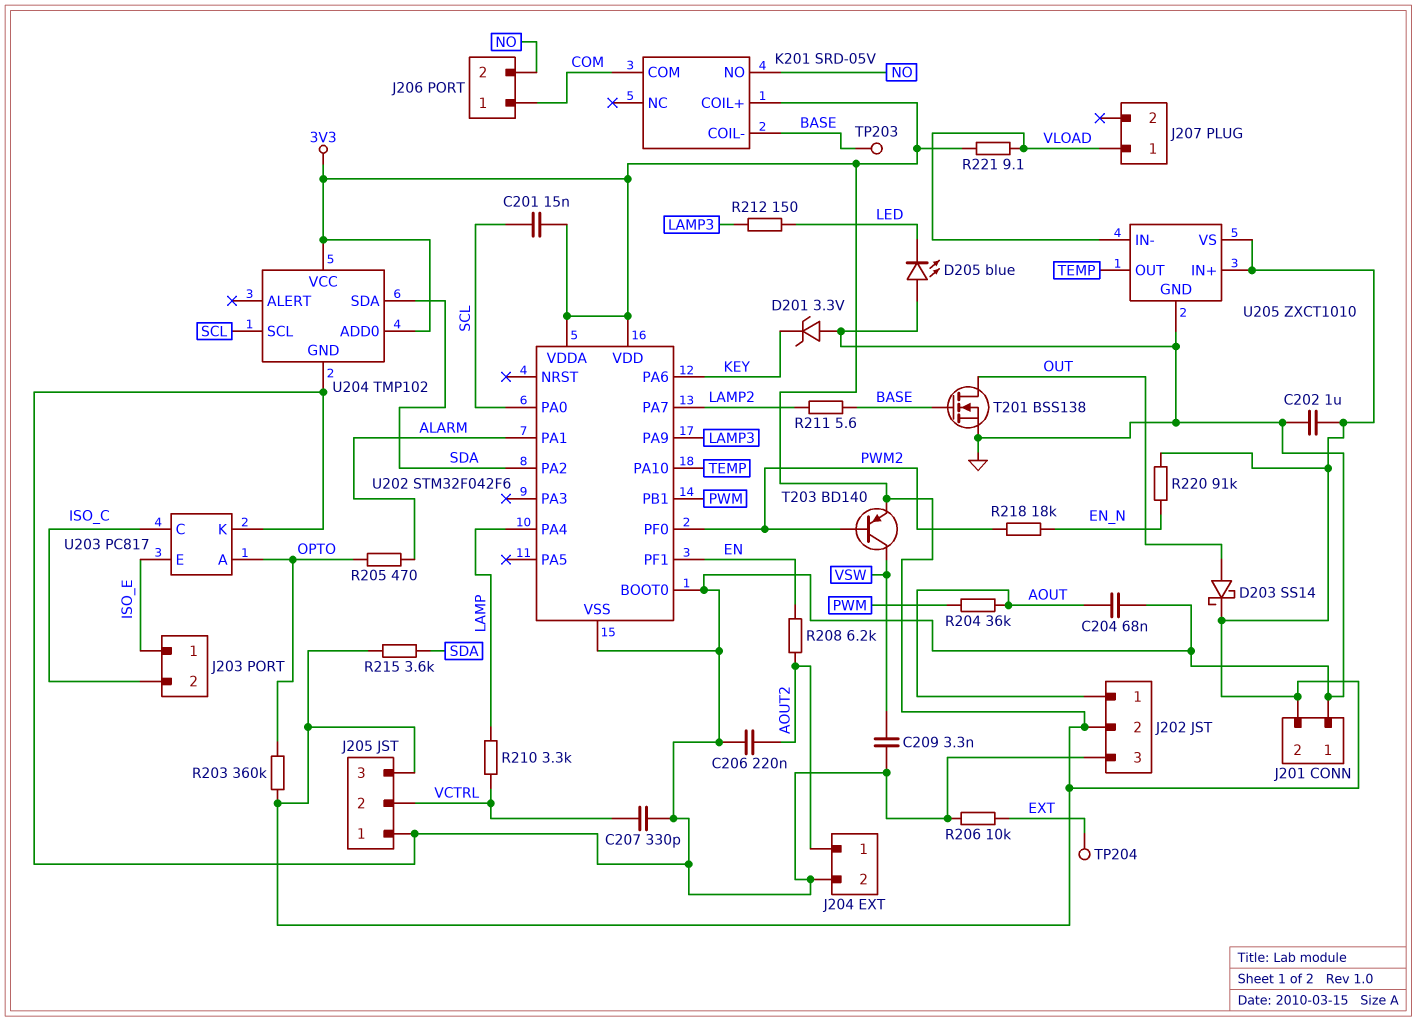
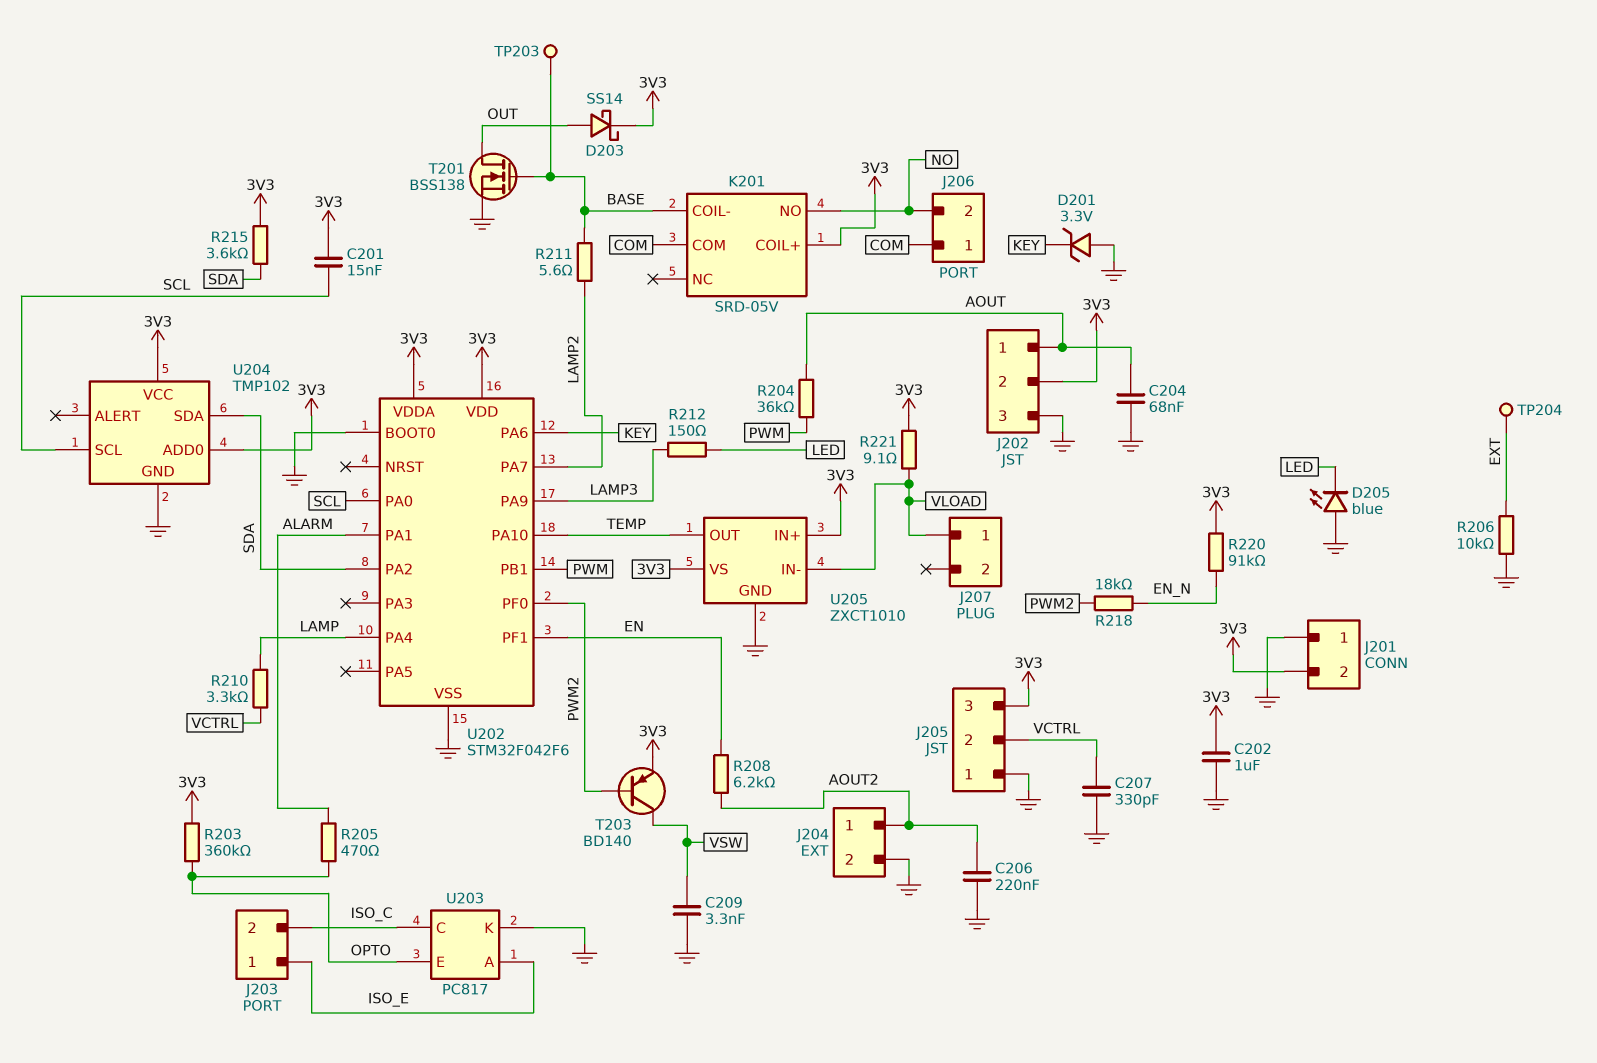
U203 pin A: OPTO -> ISO_E
U203 pin E: ISO_E -> OPTO

